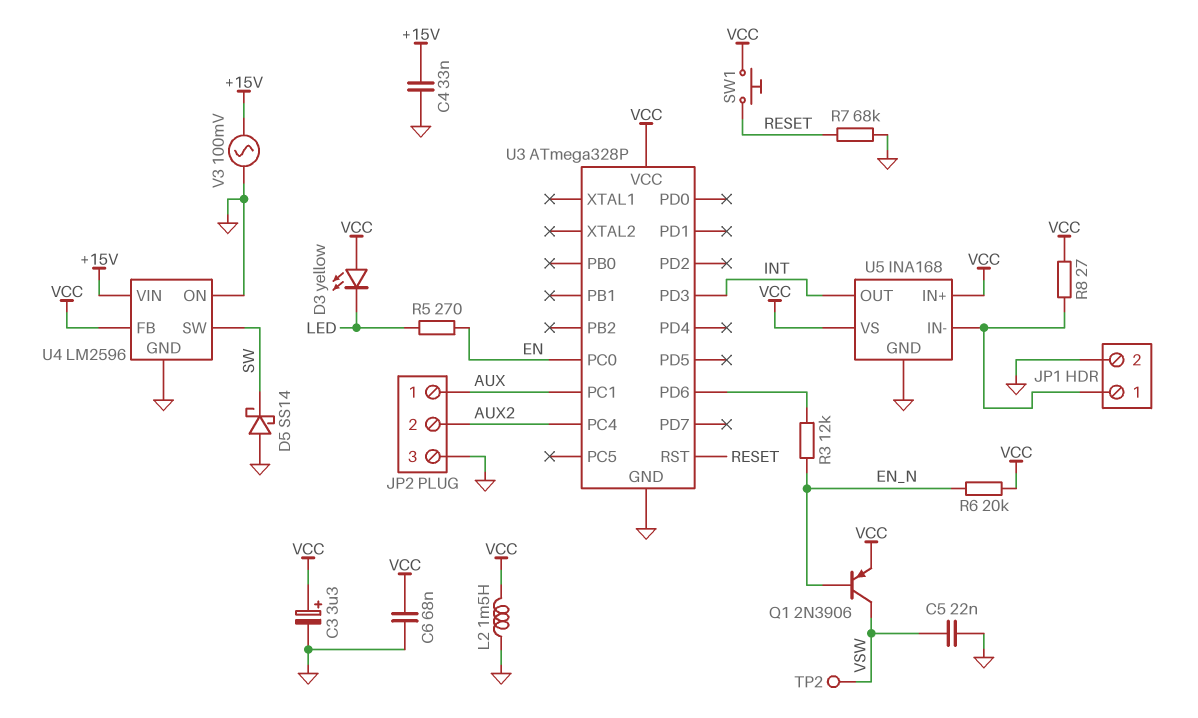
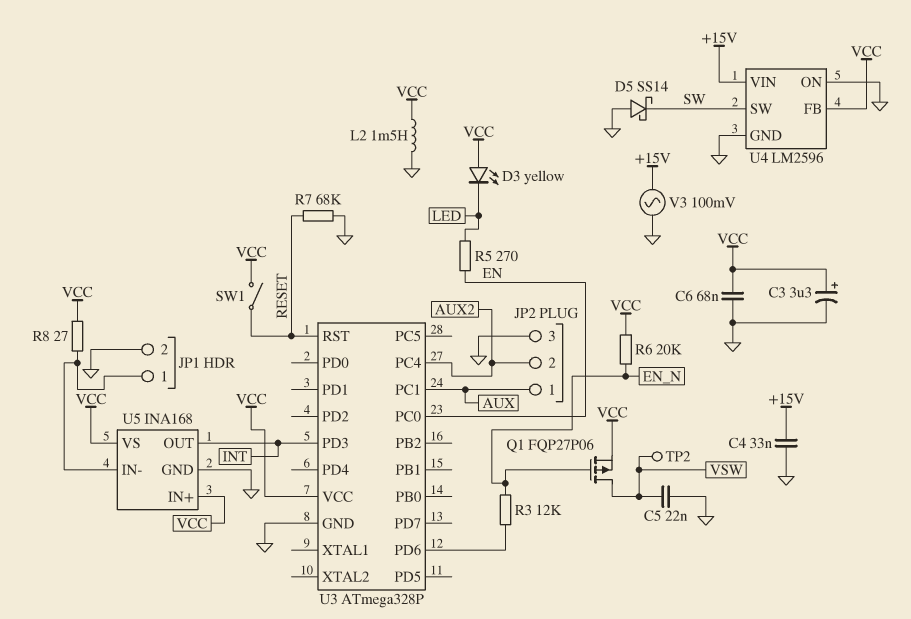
Q1: PNP 2N3906 (B EN_N, C VSW, E VCC) -> PMOS FQP27P06 (G EN_N, D VSW, S VCC)
SW1: button (RESET, VCC) -> switch (RESET, VCC)

